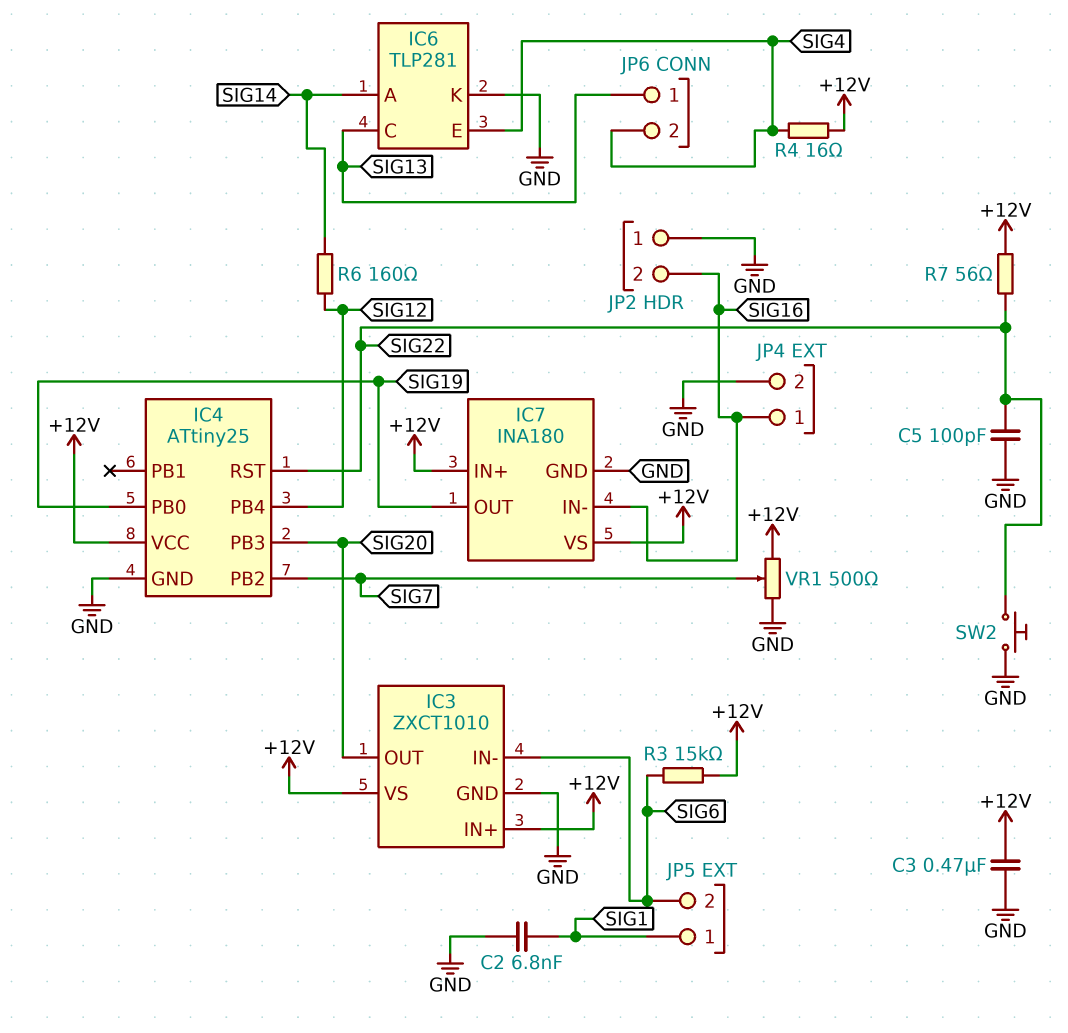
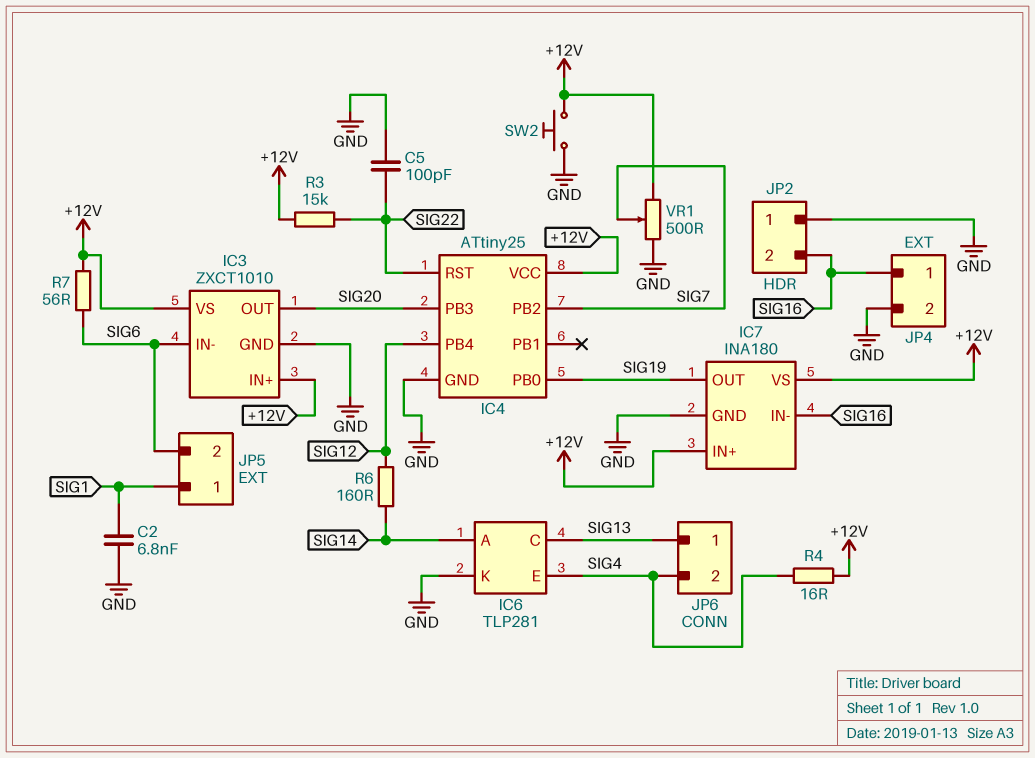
C3: 470nF (+12V, GND) -> none
R3: 15k (+12V, SIG6) -> 15k (+12V, SIG22)
R7: 56 (+12V, SIG22) -> 56 (+12V, SIG6)
SW2: button (GND, SIG22) -> button (+12V, GND)

